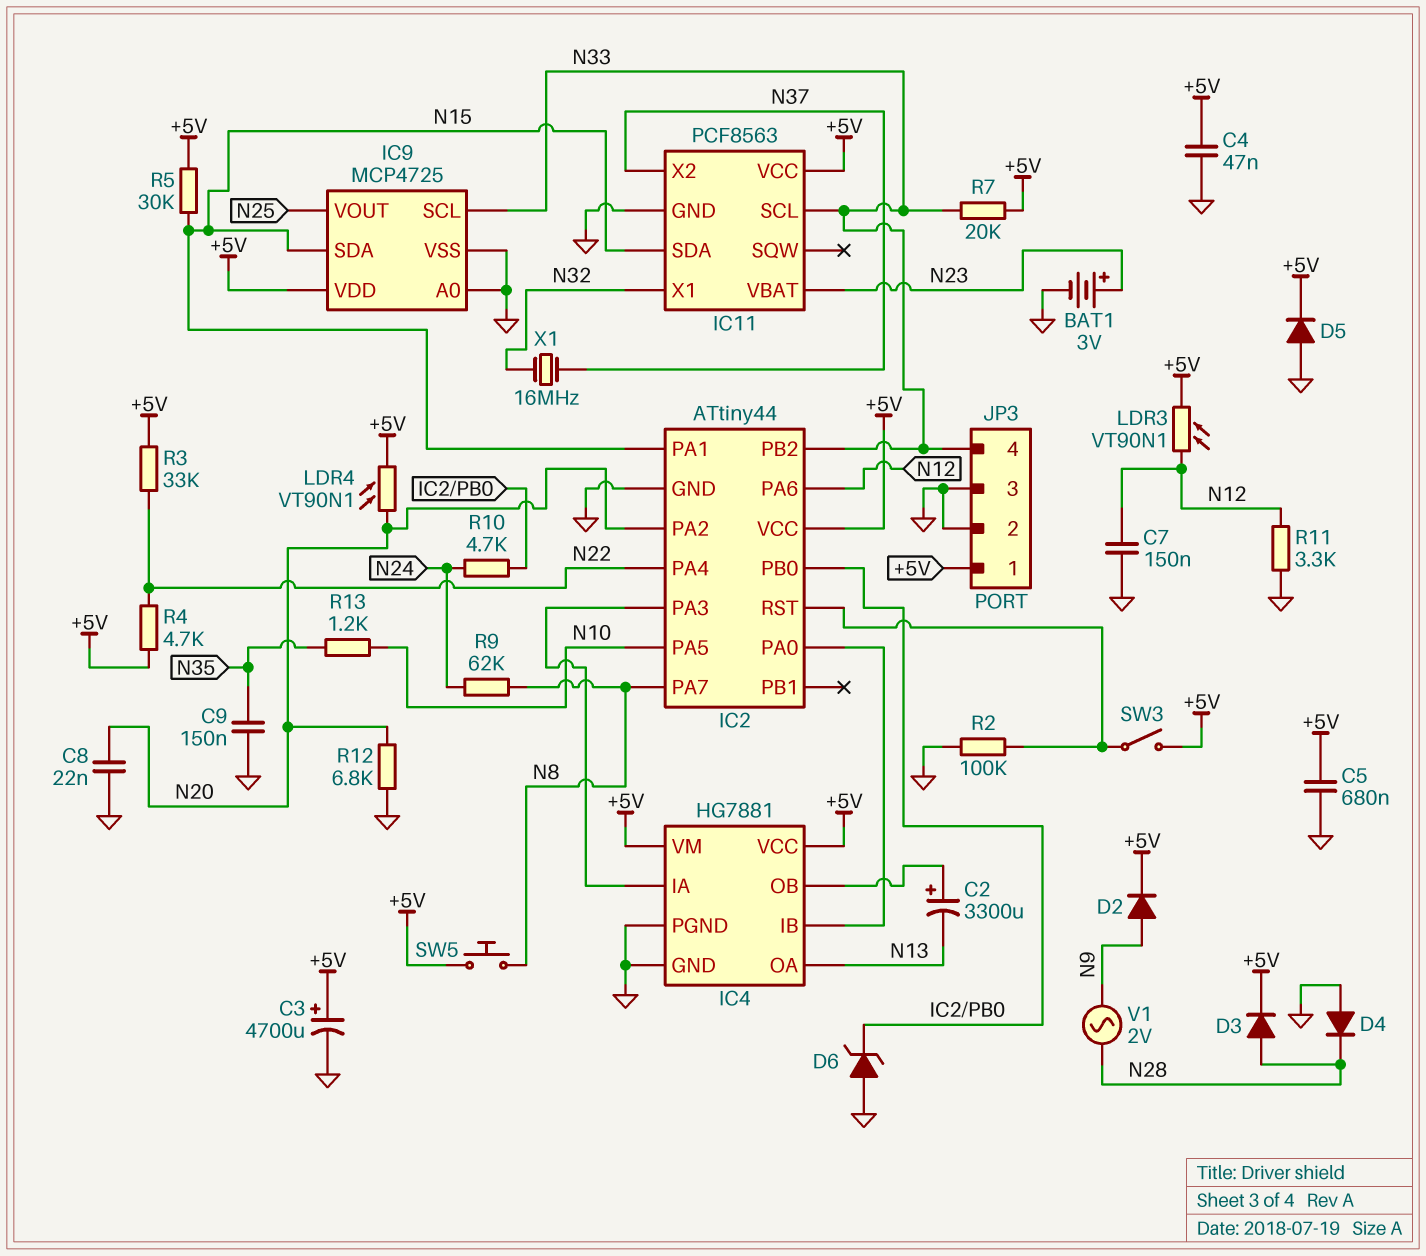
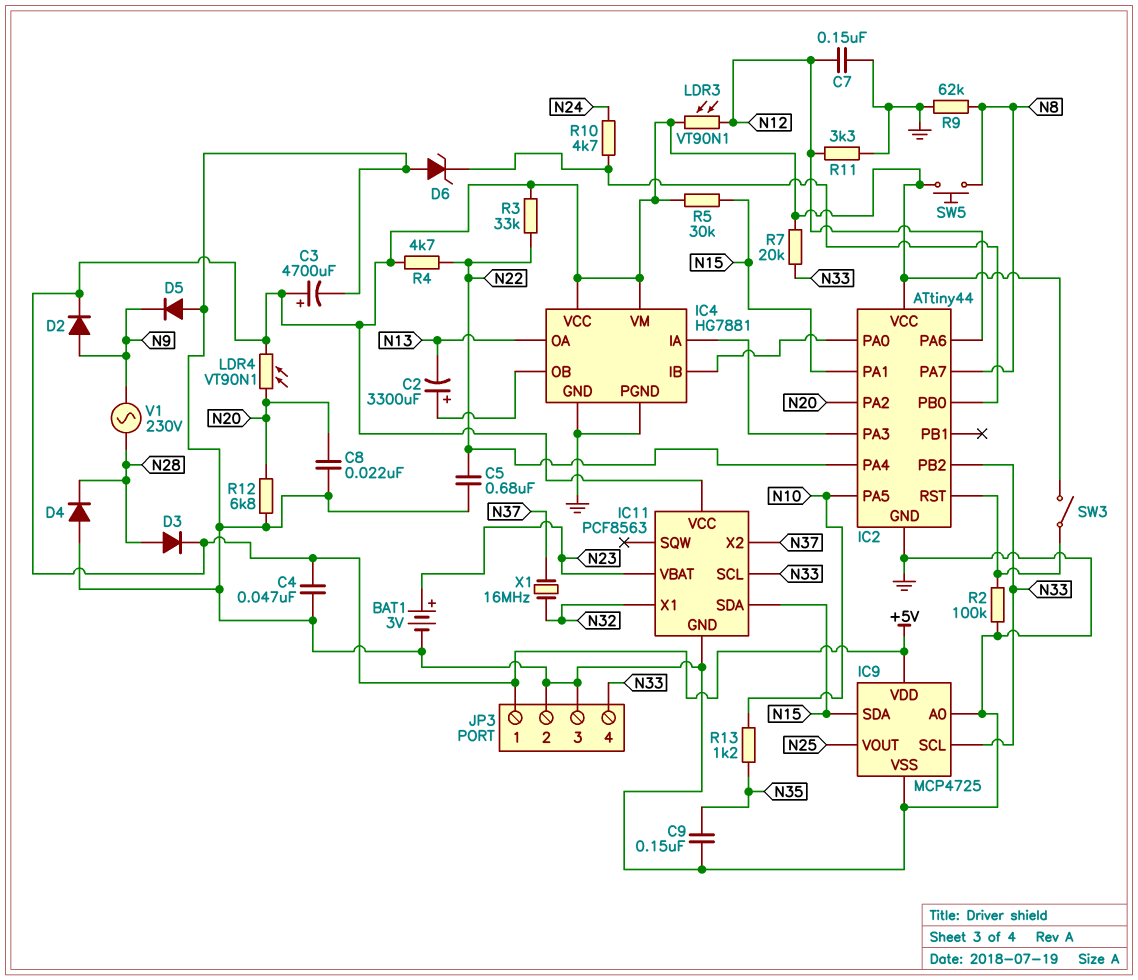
C5: 680nF (+5V, GND) -> 680nF (GND, N22)
D5: diode (A GND, K +5V) -> diode (A GND, K N9)
R9: 62k (N8, N24) -> 62k (GND, N8)
V1: AC 2V (N9, N28) -> AC 230V (N9, N28)

